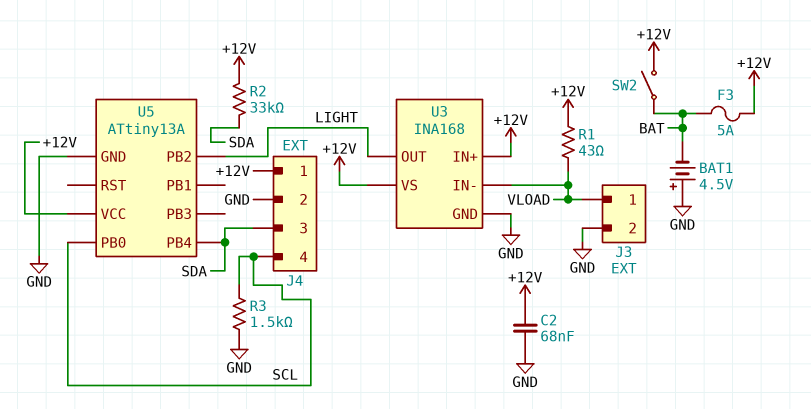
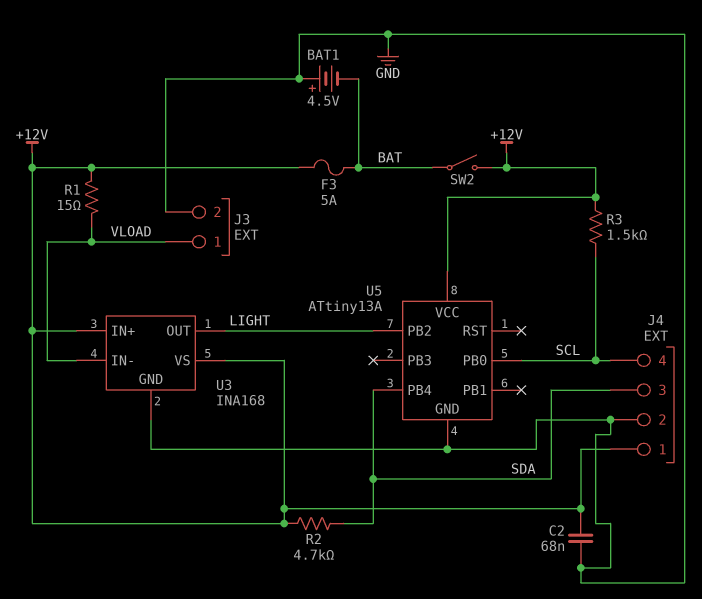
R1: 43 (+12V, VLOAD) -> 15 (+12V, VLOAD)
R2: 33k (+12V, SDA) -> 4.7k (+12V, SDA)
R3: 1.5k (GND, SCL) -> 1.5k (+12V, SCL)

